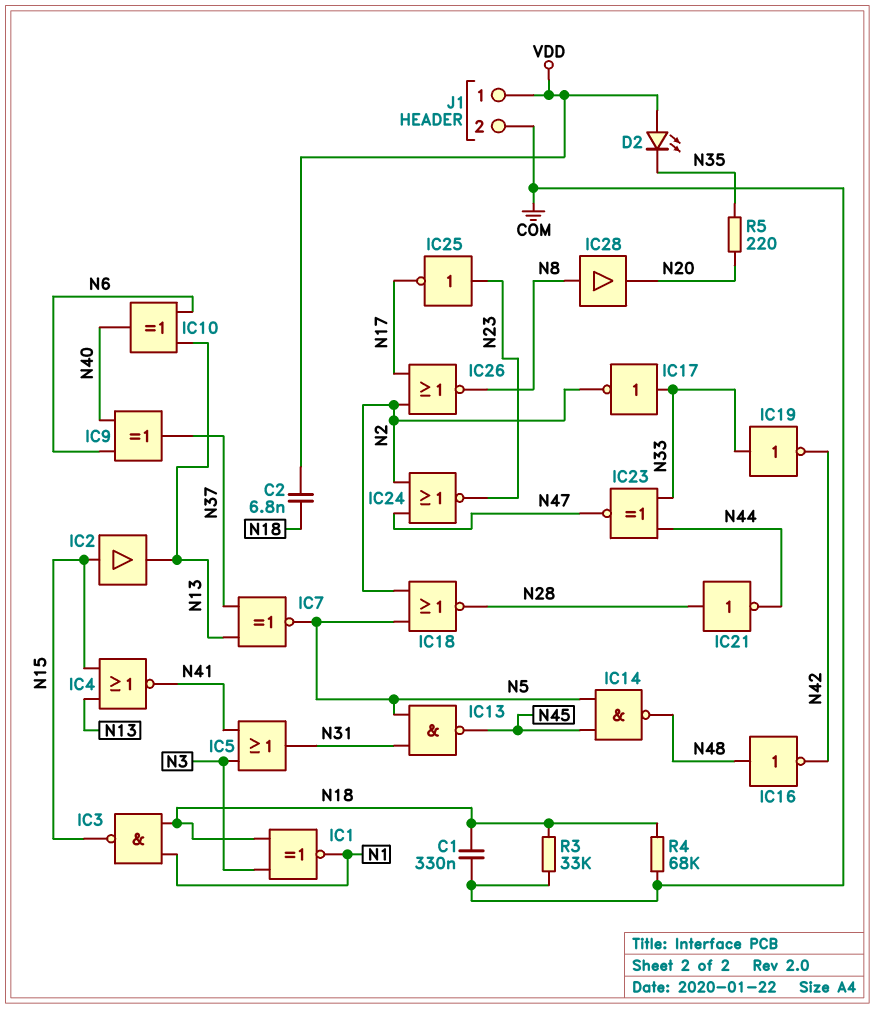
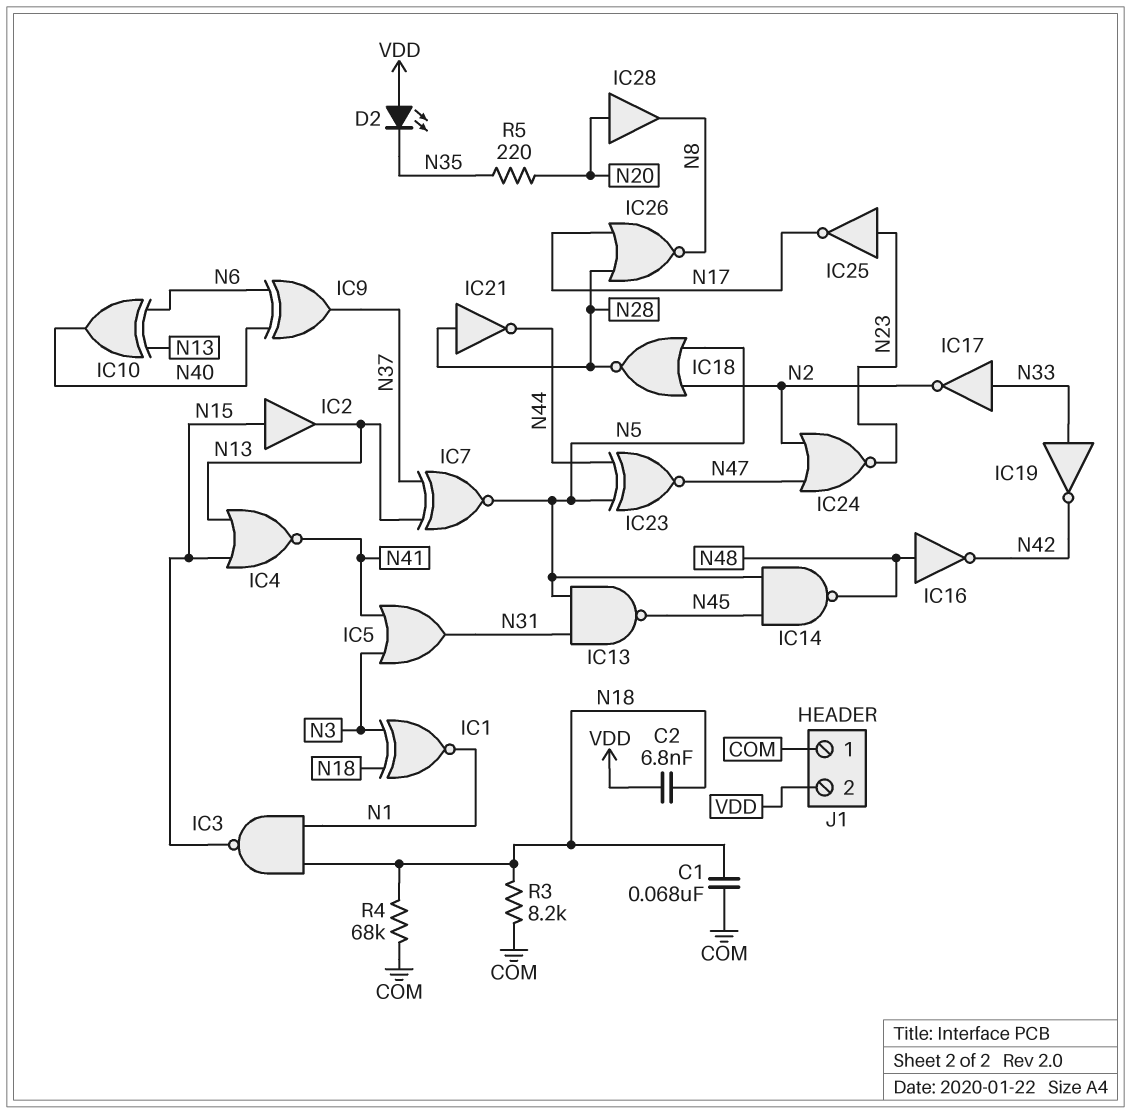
C1: 330nF (COM, N18) -> 68nF (COM, N18)
IC23: XNOR (in N33, in N44, out N47) -> XNOR (in N5, in N44, out N47)
IC26: NOR (in N2, in N17, out N8) -> NOR (in N17, in N28, out N8)
IC28: buffer (in N8, out N20) -> buffer (in N20, out N8)
J1 pin 1: VDD -> COM
J1 pin 2: COM -> VDD
R3: 33k (COM, N18) -> 8.2k (COM, N18)

